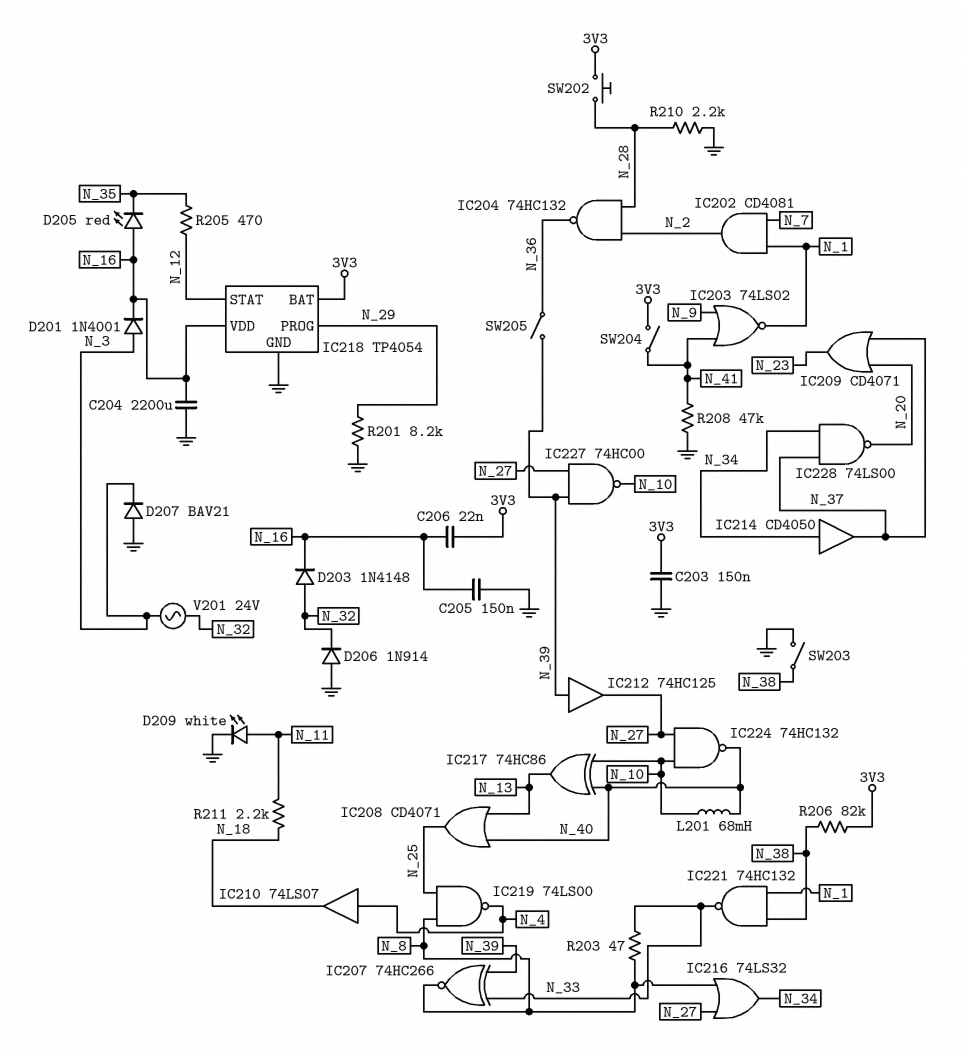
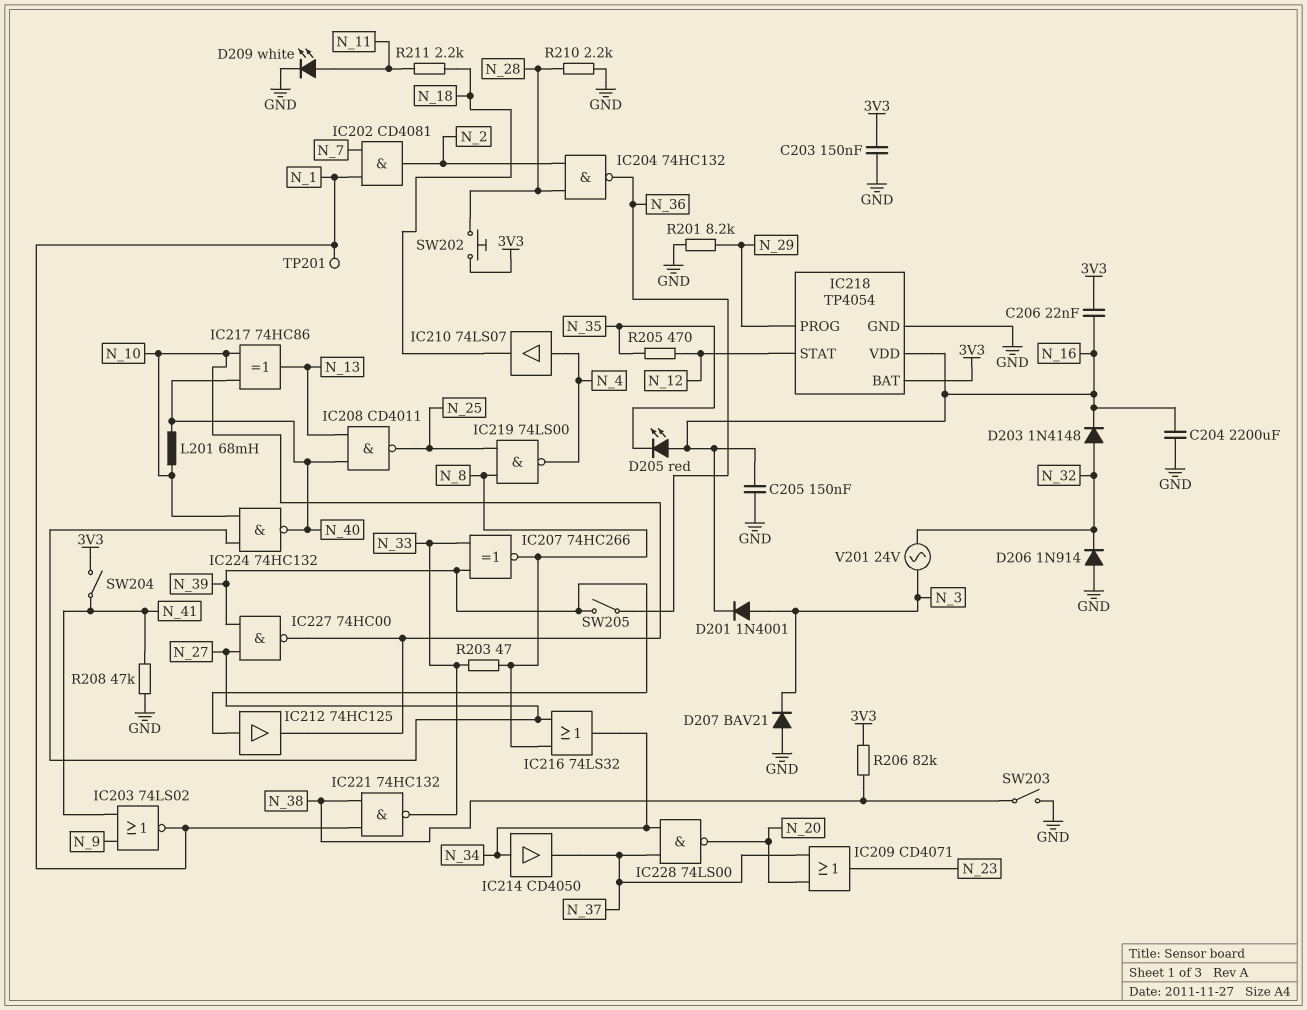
IC208: OR CD4071 (in N_13, in N_40, out N_25) -> NAND CD4011 (in N_13, in N_40, out N_25)
IC212: buffer 74HC125 (in N_39, out N_27) -> buffer 74HC125 (in N_39, out N_10)
TP201: none -> test point (N_1)

